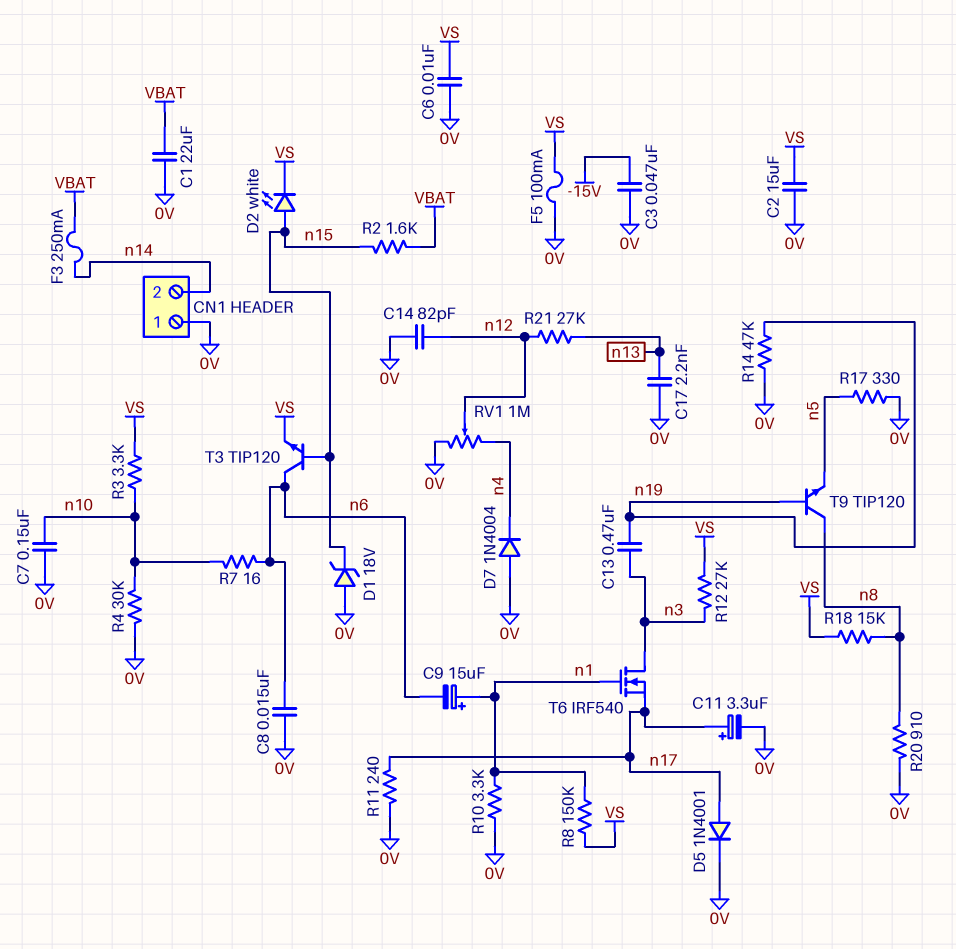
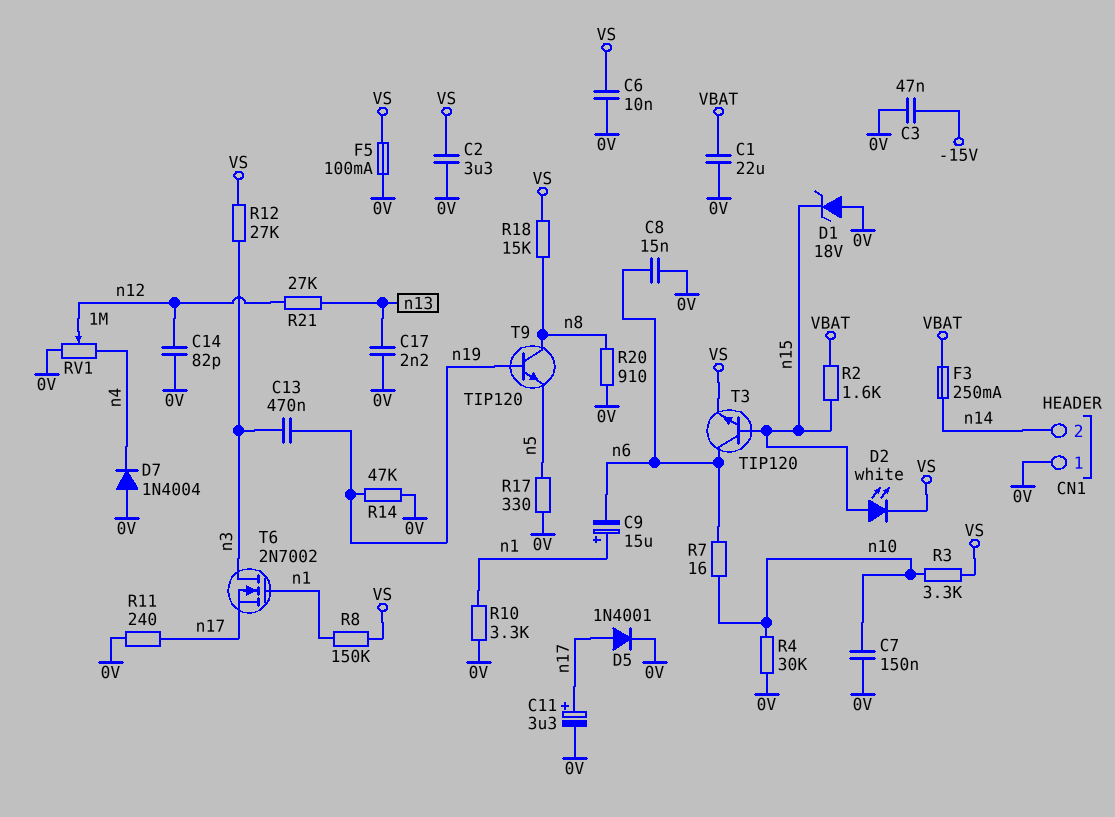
C2: 15uF (0V, VS) -> 3.3uF (0V, VS)
T6: NMOS IRF540 (G n1, D n3, S n17) -> NMOS 2N7002 (G n1, D n3, S n17)

